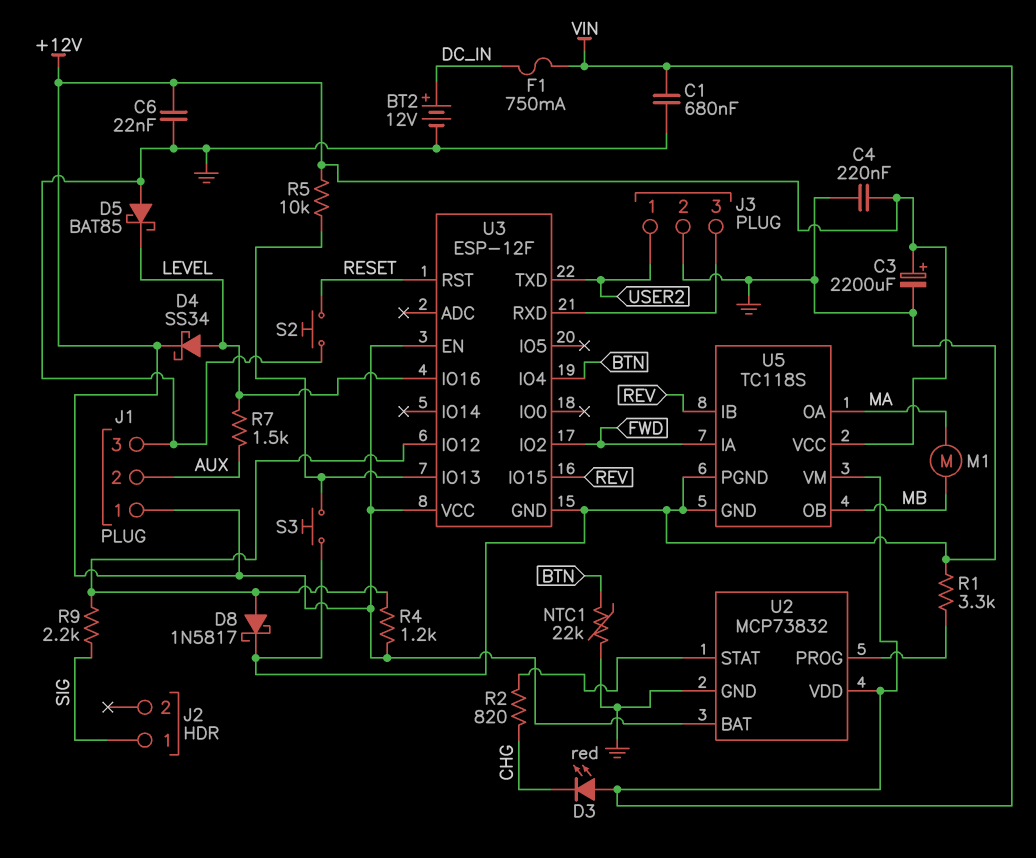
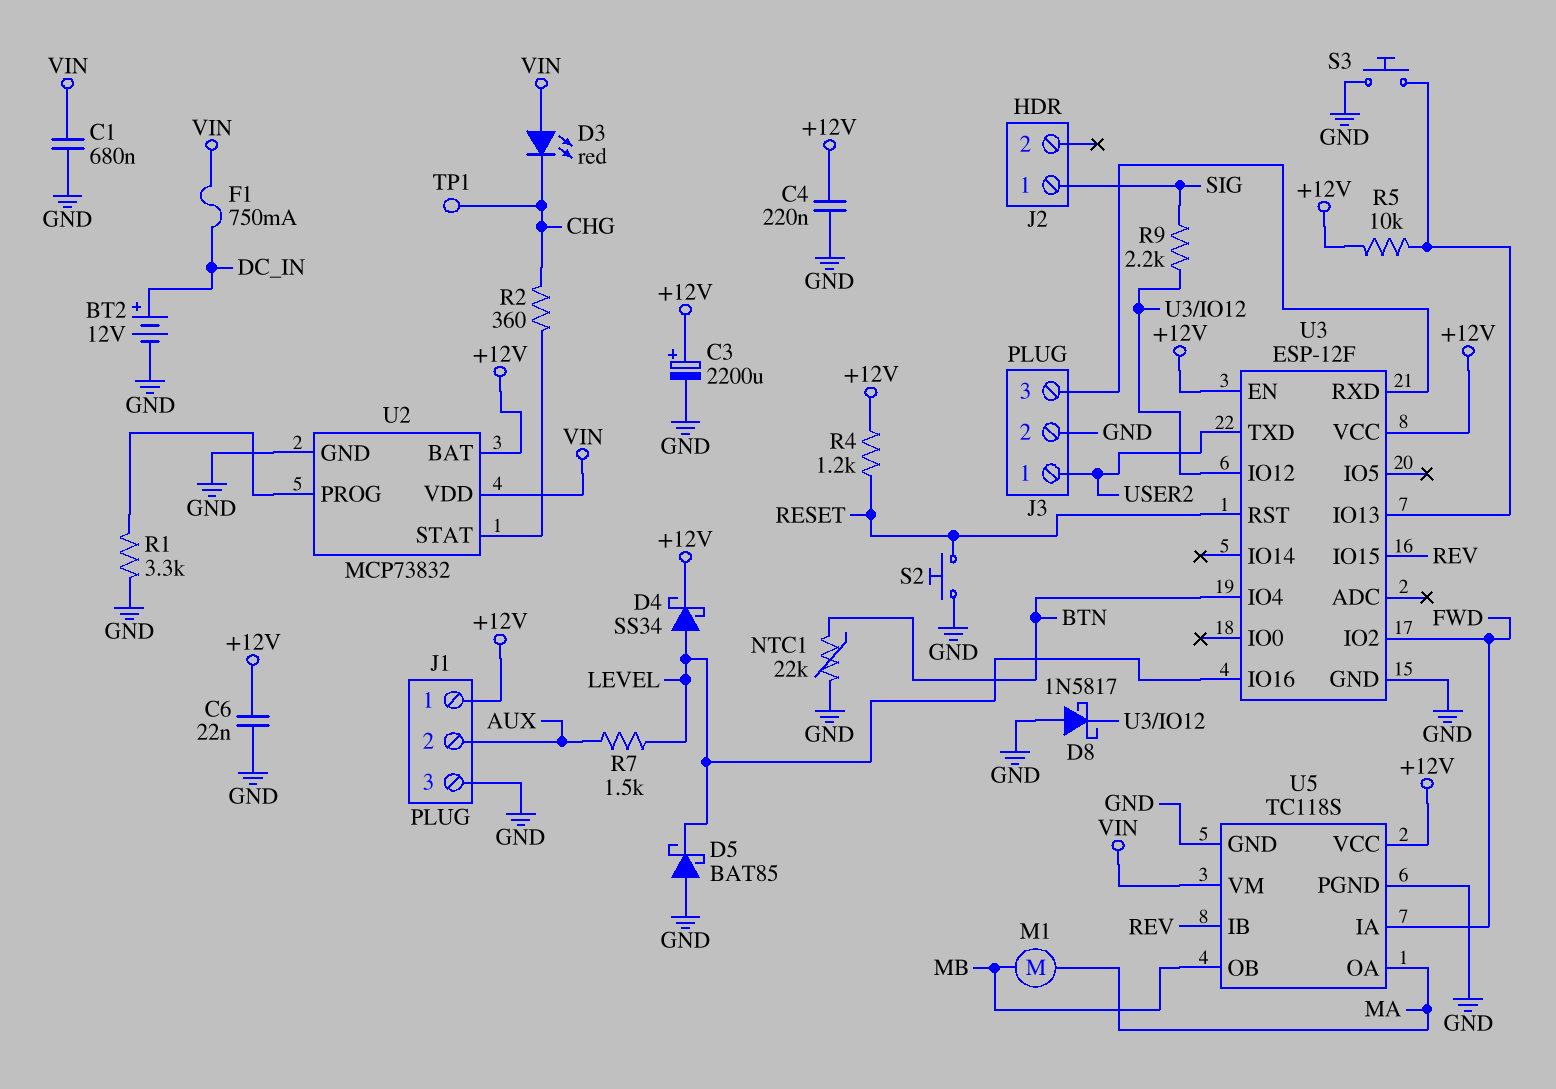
D8: schottky 1N5817 (A U3/IO12, K GND) -> schottky 1N5817 (A GND, K U3/IO12)
R2: 820 (CHG, U2/STAT) -> 360 (CHG, U2/STAT)
R4: 1.2k (+12V, U3/IO12) -> 1.2k (+12V, RESET)
TP1: none -> test point (CHG)

